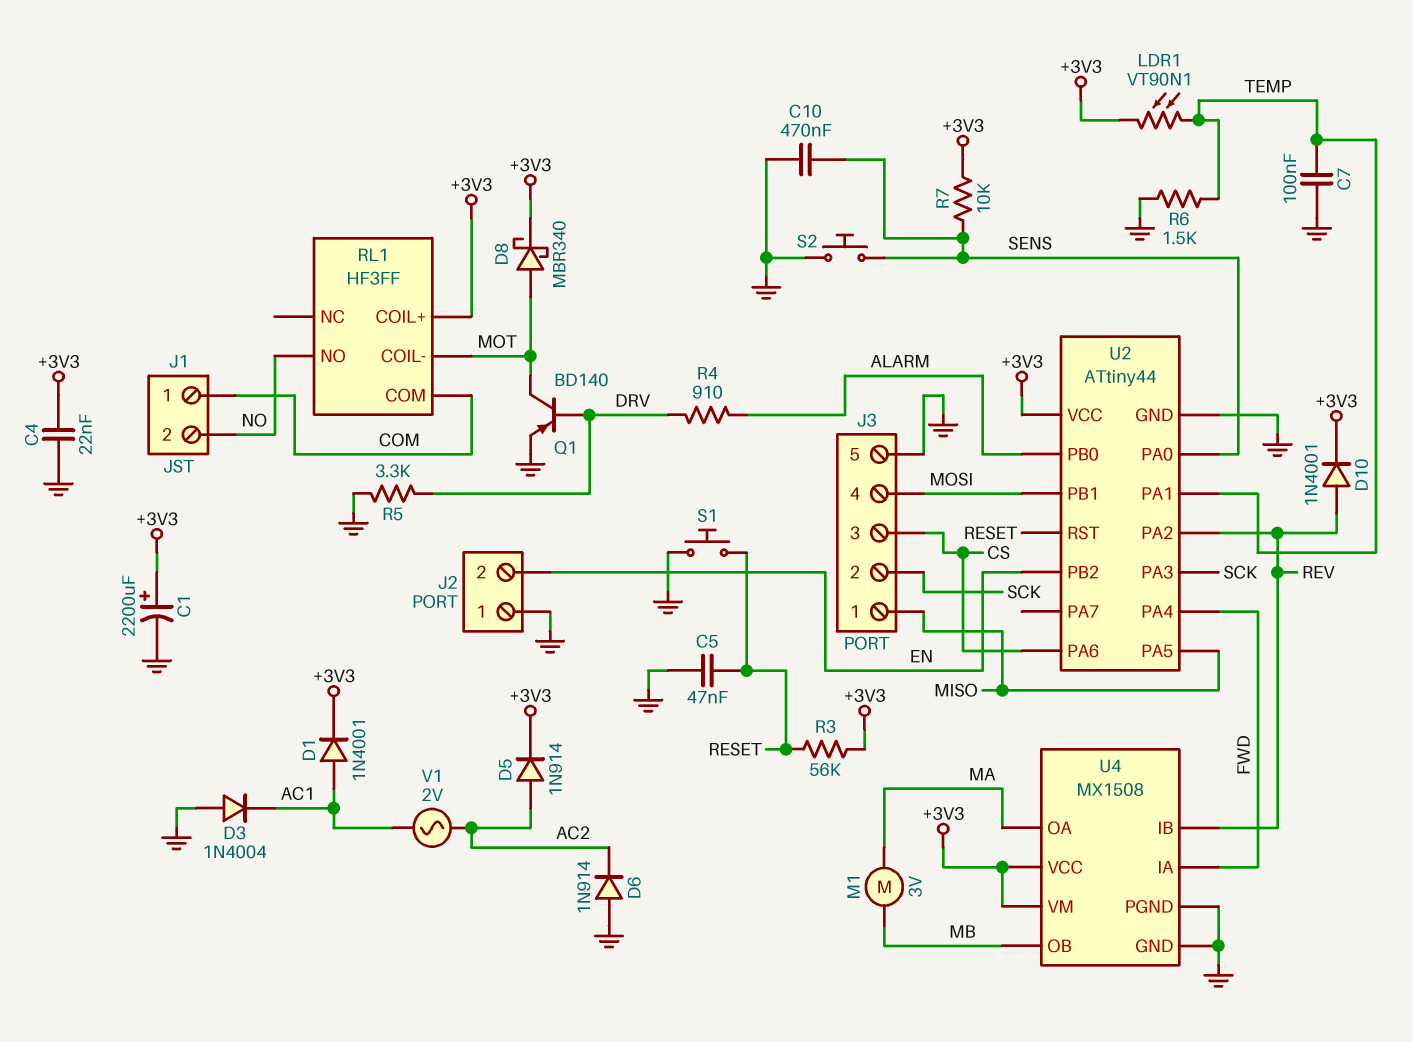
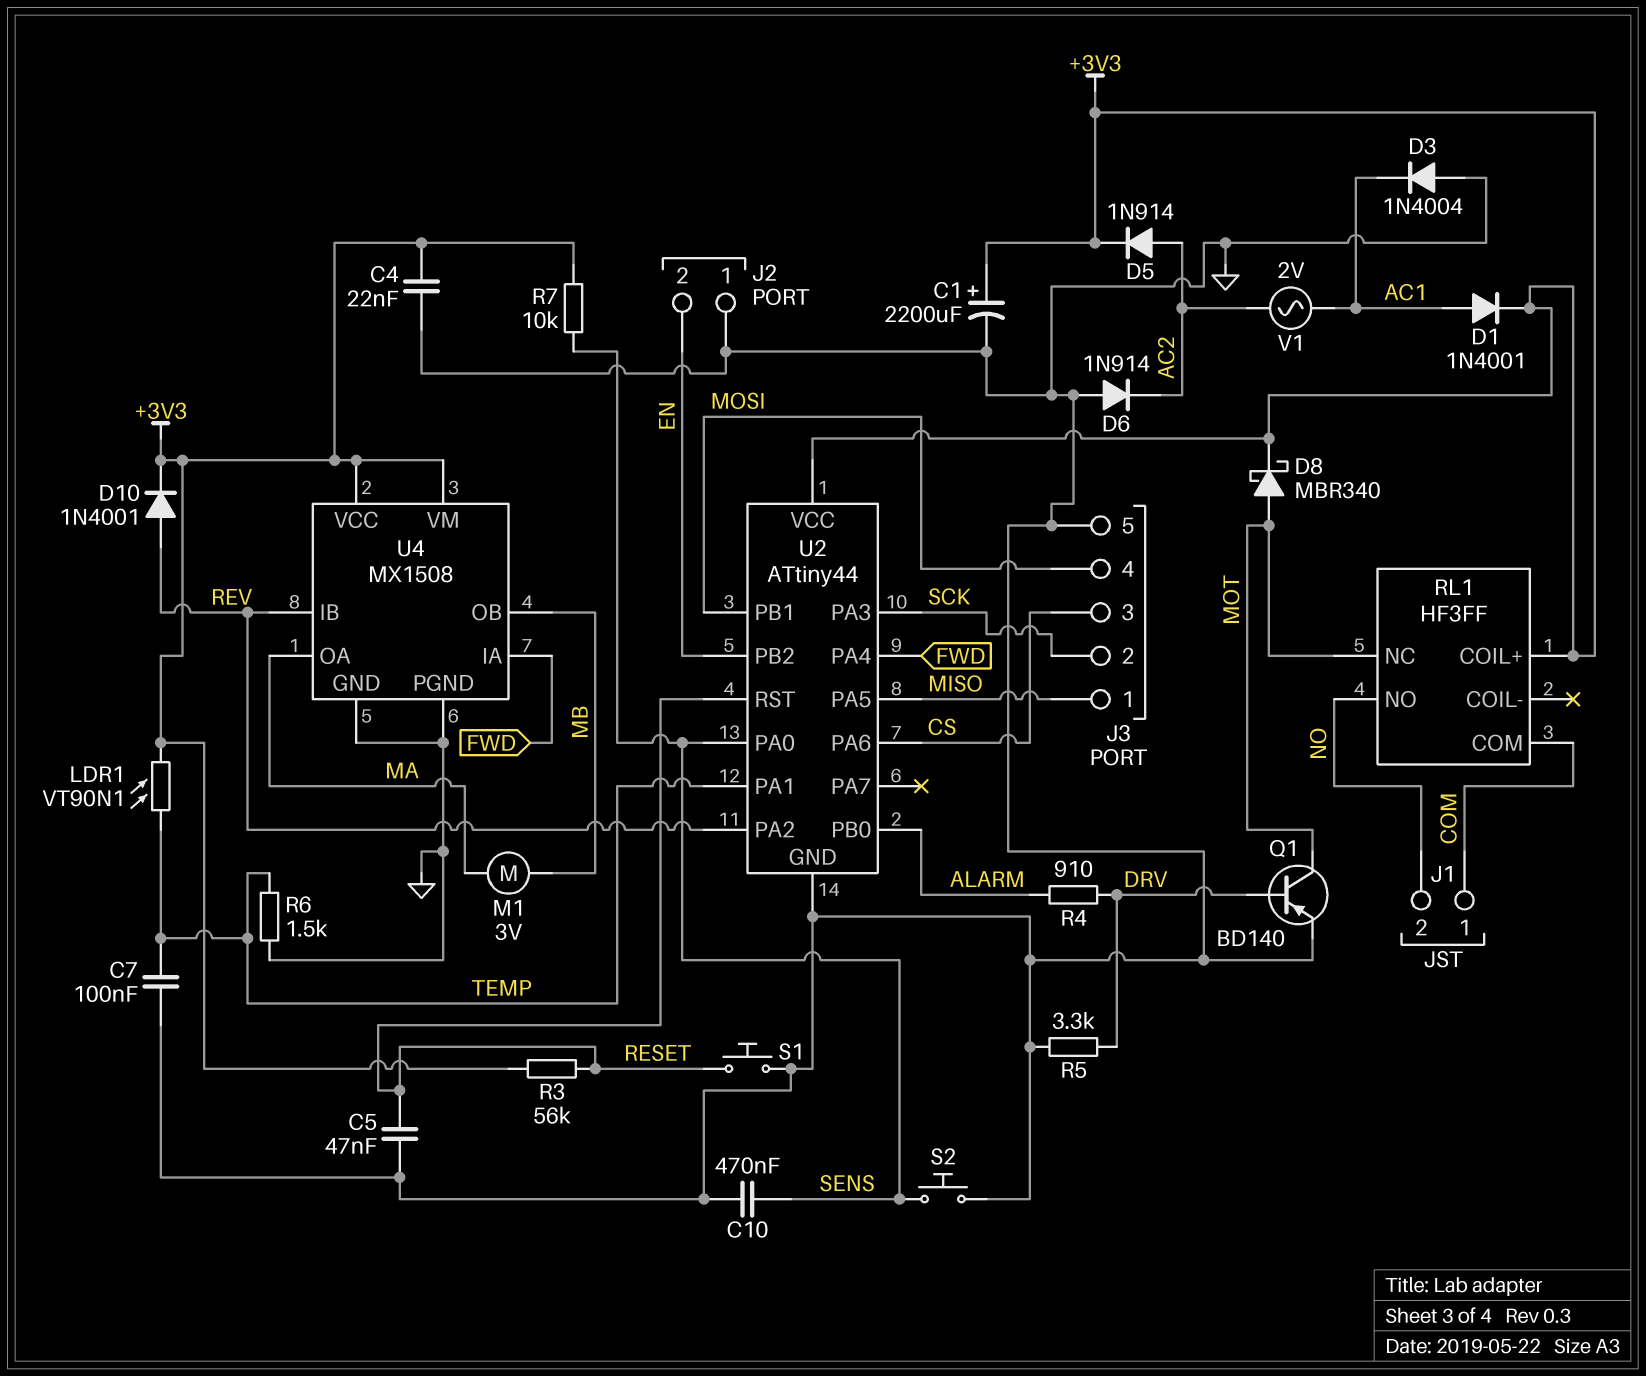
RL1 pin COIL-: MOT -> none
RL1 pin NC: none -> MOT

